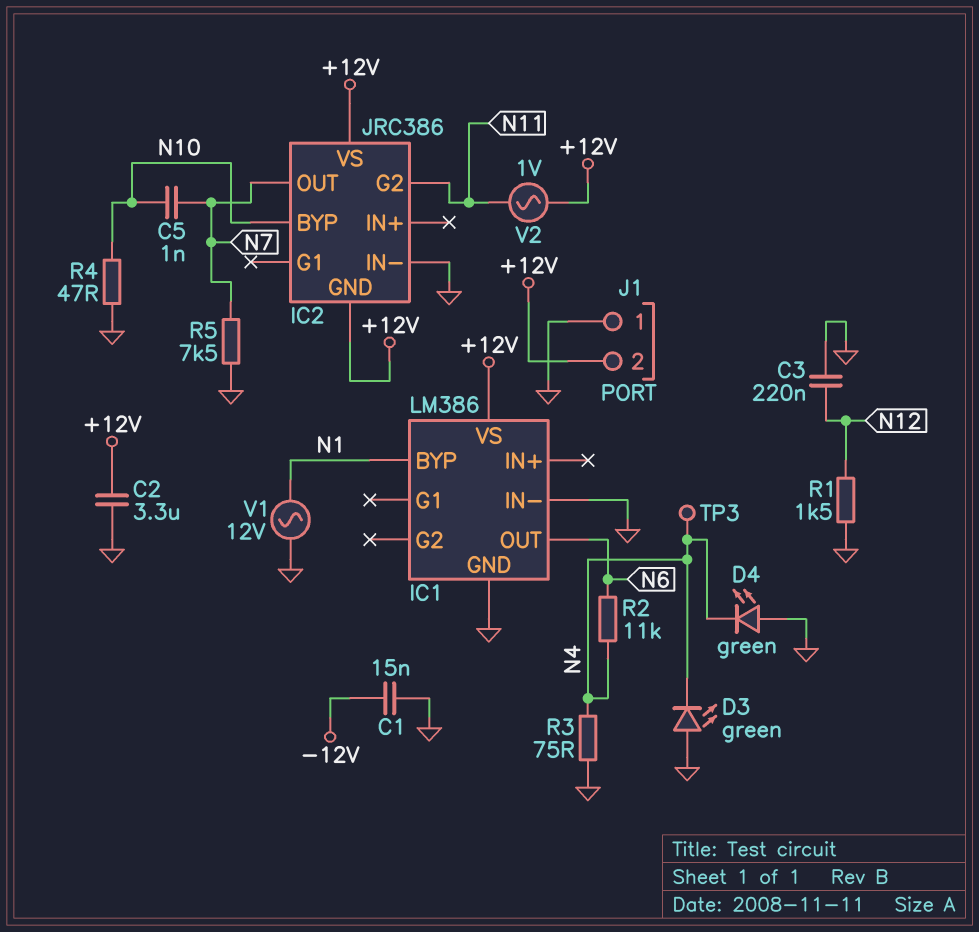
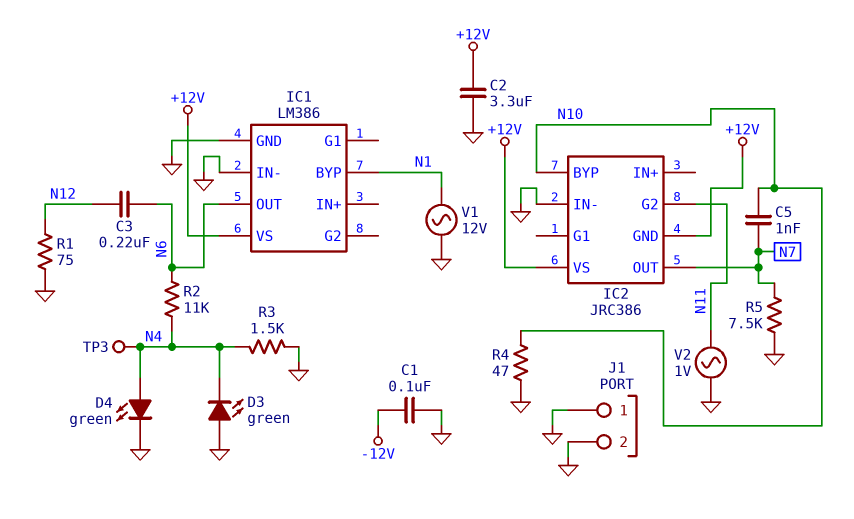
C1: 15nF (-12V, GND) -> 100nF (-12V, GND)
C3: 220nF (GND, N12) -> 220nF (N6, N12)
D4: LED green (A GND, K N4) -> LED green (A N4, K GND)
J1 pin 2: +12V -> GND
R1: 1.5k (GND, N12) -> 75 (GND, N12)
R3: 75 (GND, N4) -> 1.5k (GND, N4)
V2: AC 1V (+12V, N11) -> AC 1V (GND, N11)

